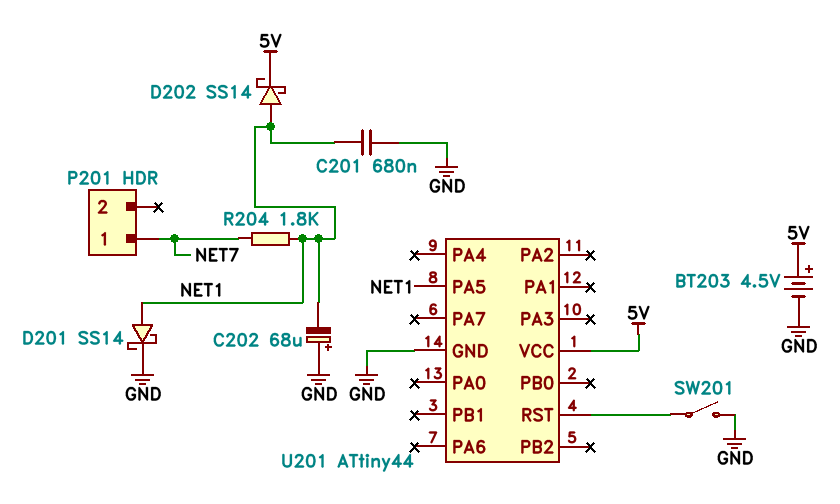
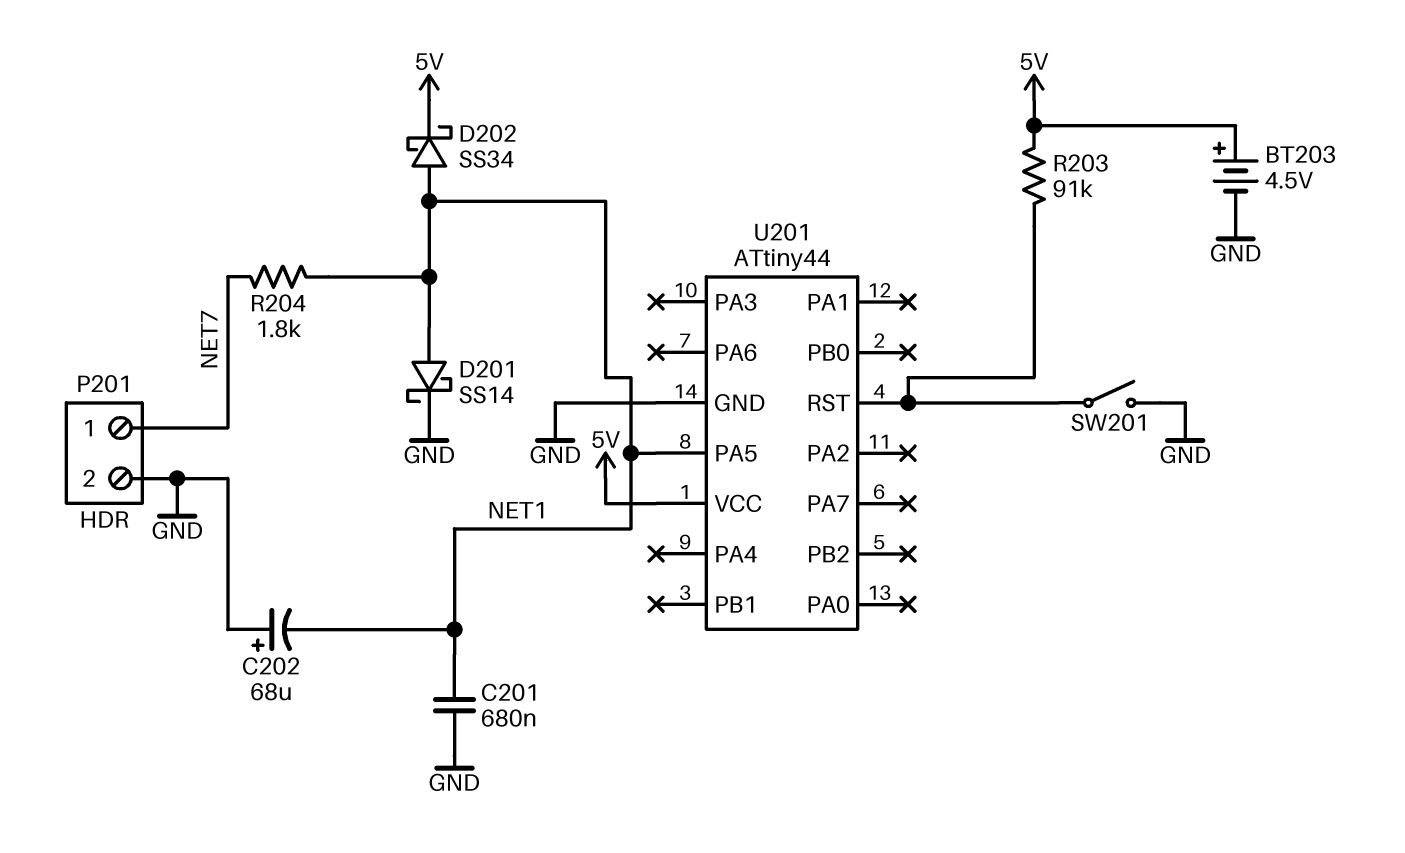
D202: schottky SS14 (A NET1, K 5V) -> schottky SS34 (A NET1, K 5V)
P201 pin 2: none -> GND
R203: none -> 91k (5V, U201/RST)

